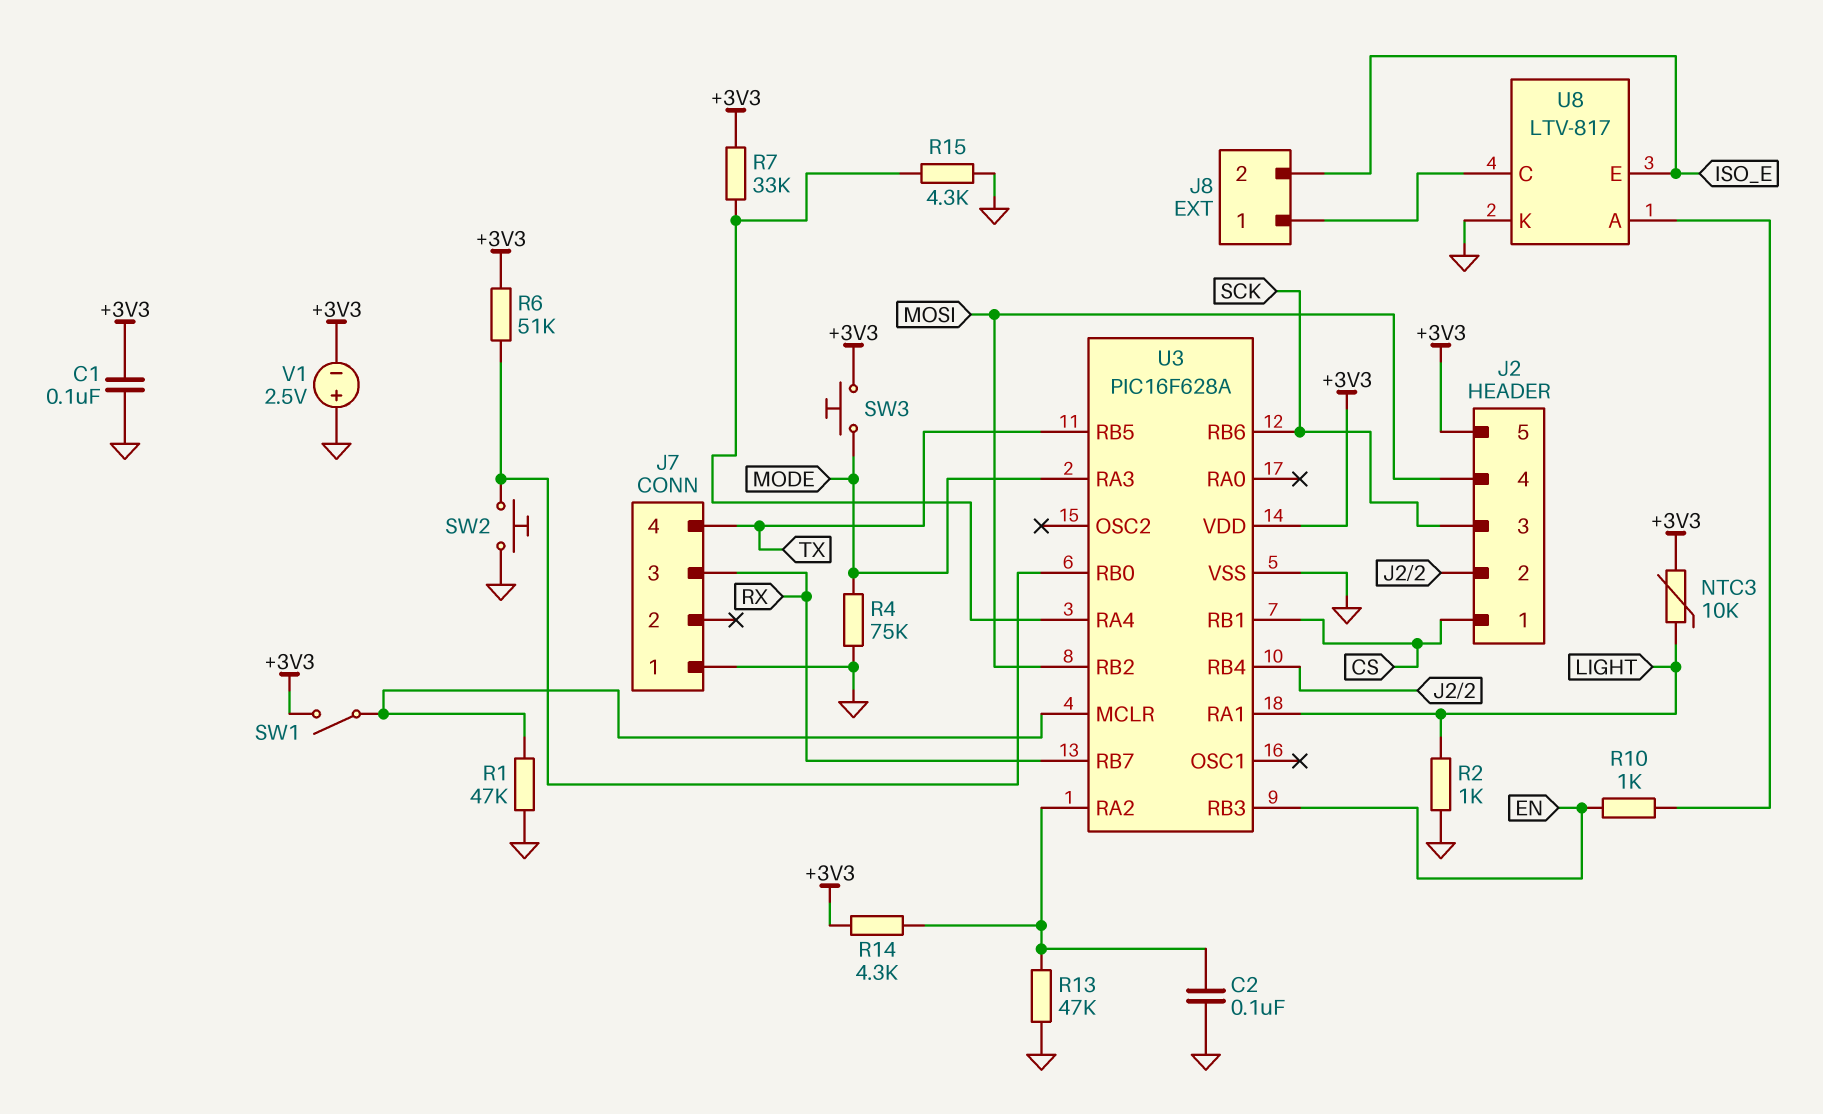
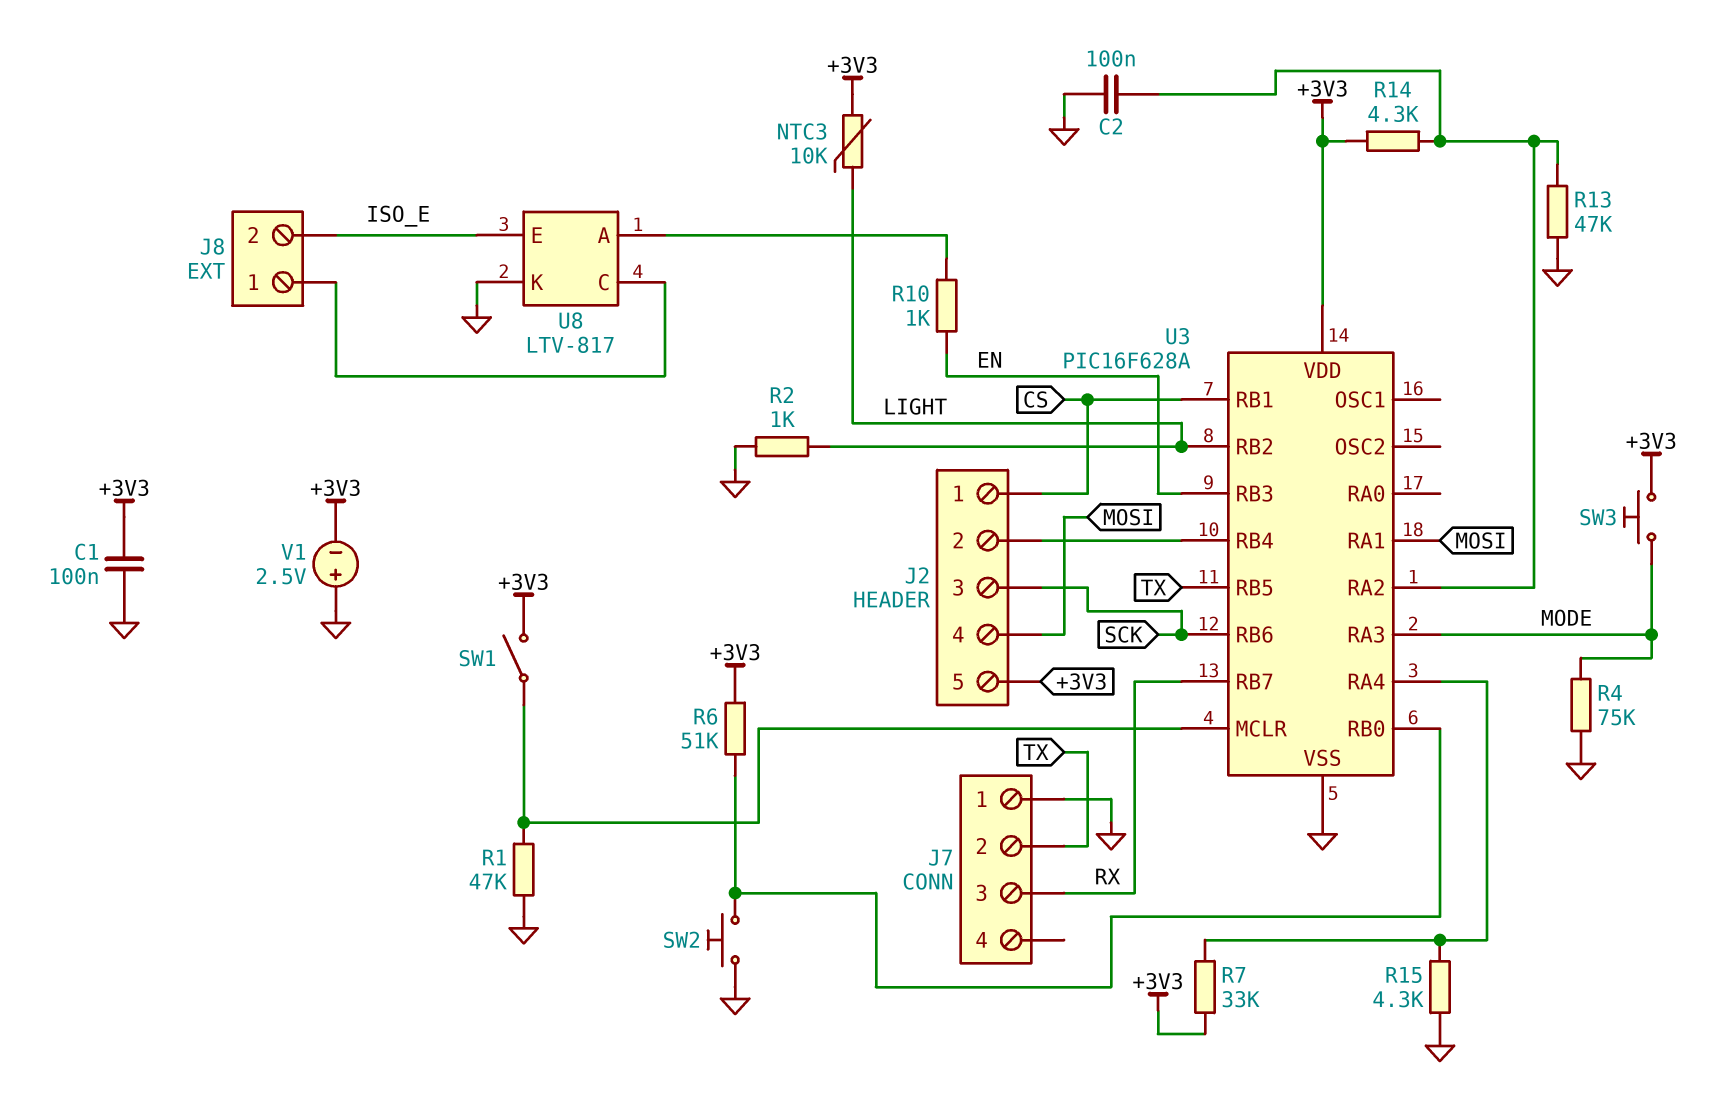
J7 pin 2: none -> TX
J7 pin 4: TX -> none
U3 pin RA1: LIGHT -> MOSI
U3 pin RB2: MOSI -> LIGHT

